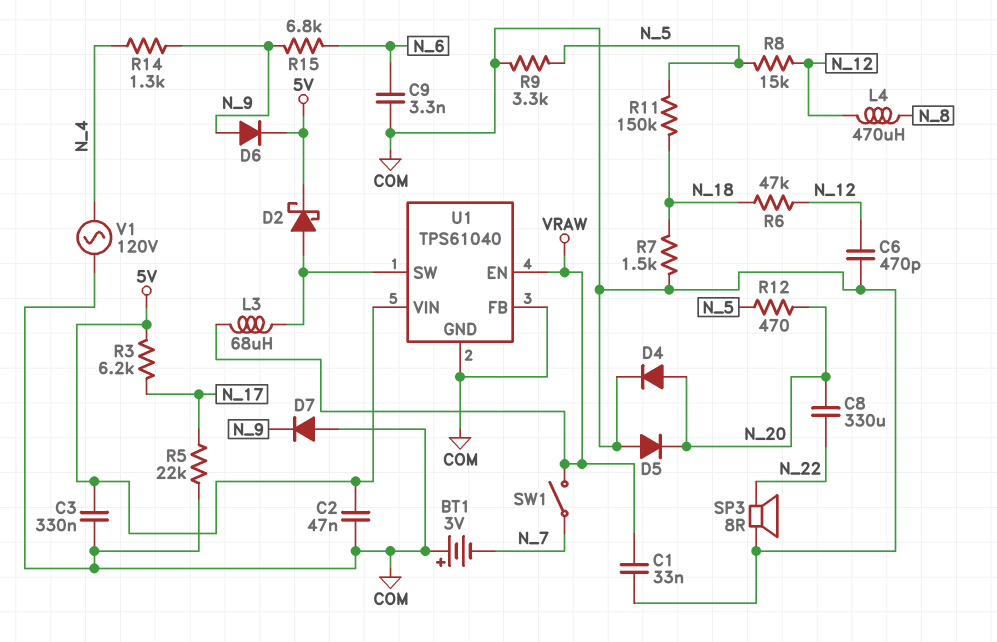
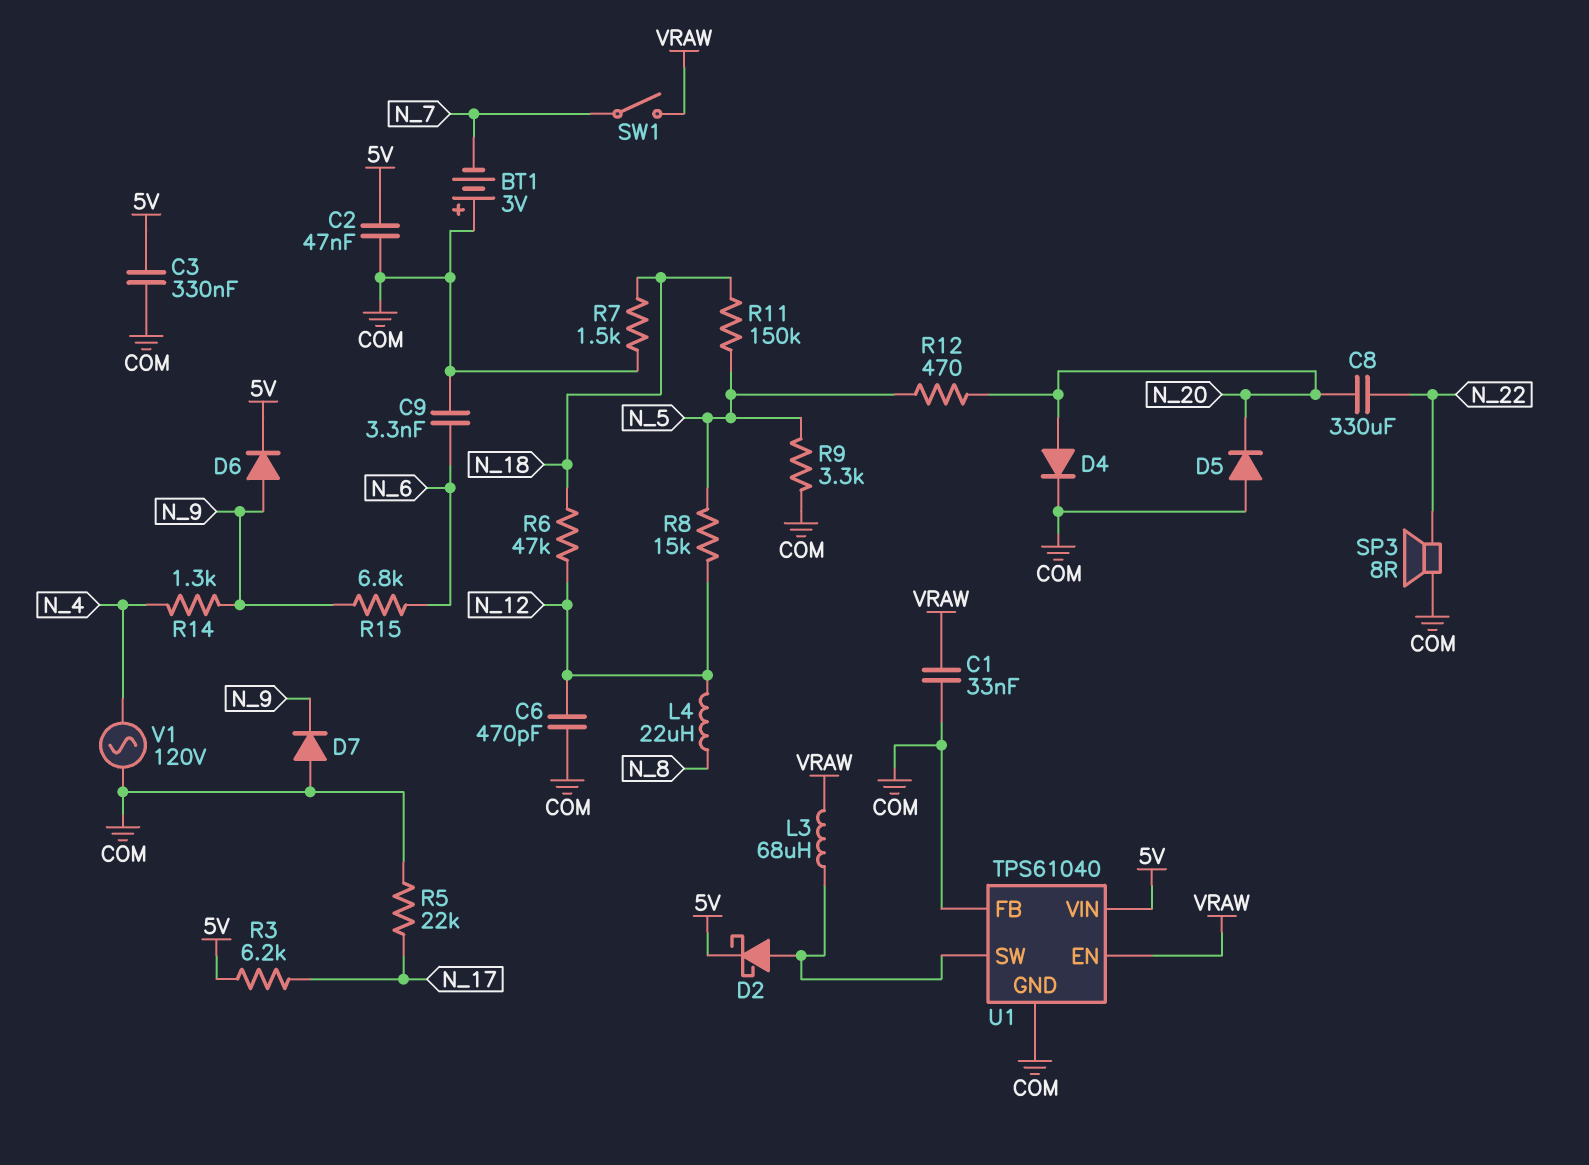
L4: 470uH (N_8, N_12) -> 22uH (N_8, N_12)

